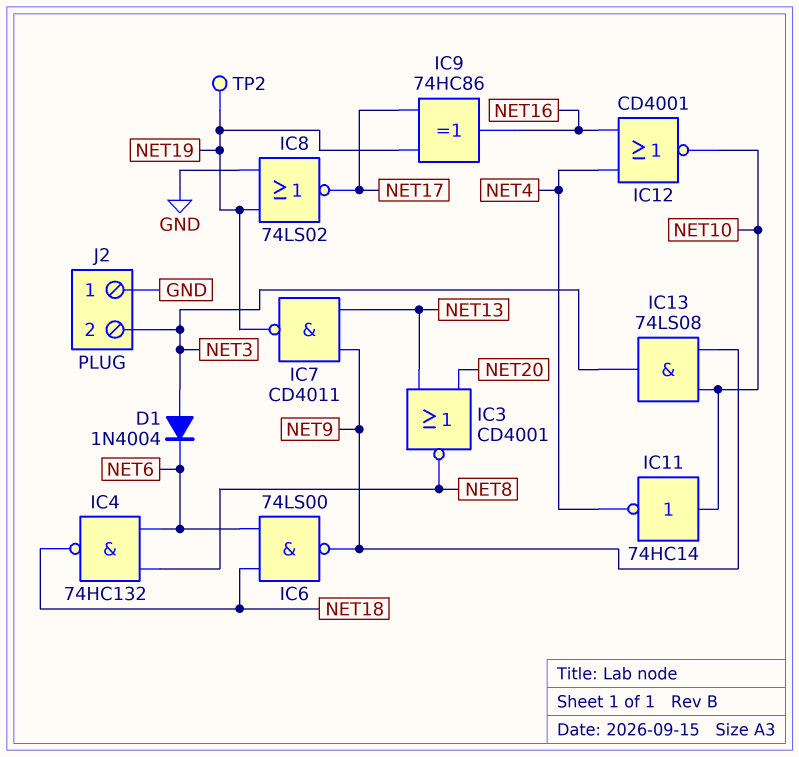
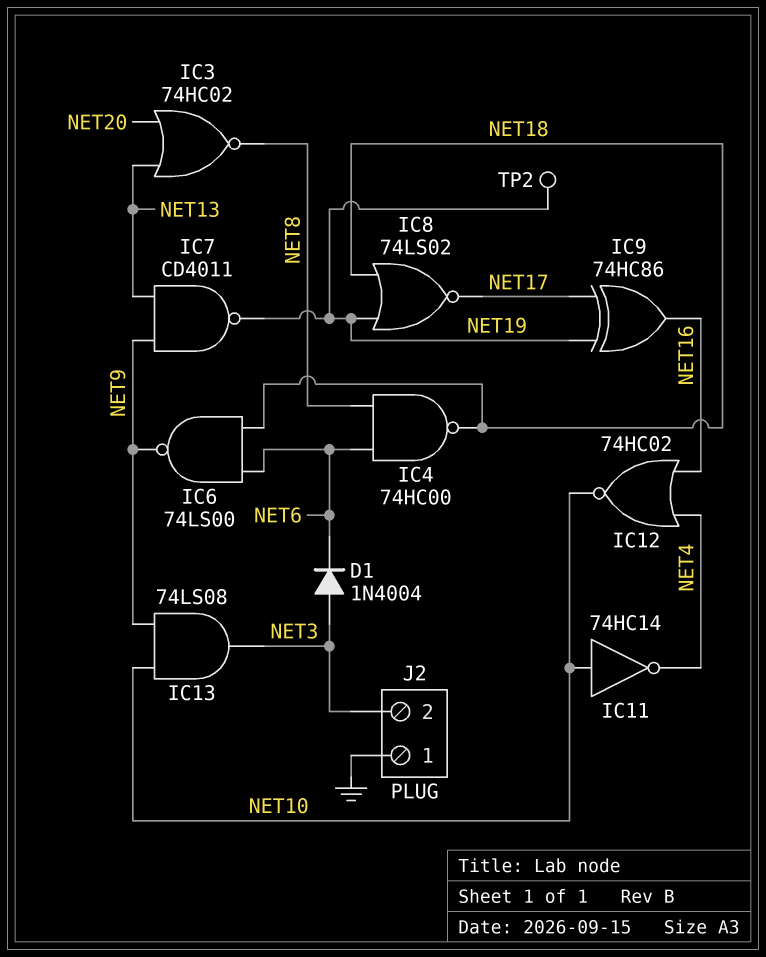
IC3: NOR CD4001 (in NET13, in NET20, out NET8) -> NOR 74HC02 (in NET13, in NET20, out NET8)
IC4: NAND 74HC132 (in NET6, in NET8, out NET18) -> NAND 74HC00 (in NET6, in NET8, out NET18)
IC8: NOR 74LS02 (in GND, in NET19, out NET17) -> NOR 74LS02 (in NET18, in NET19, out NET17)
IC12: NOR CD4001 (in NET4, in NET16, out NET10) -> NOR 74HC02 (in NET4, in NET16, out NET10)

